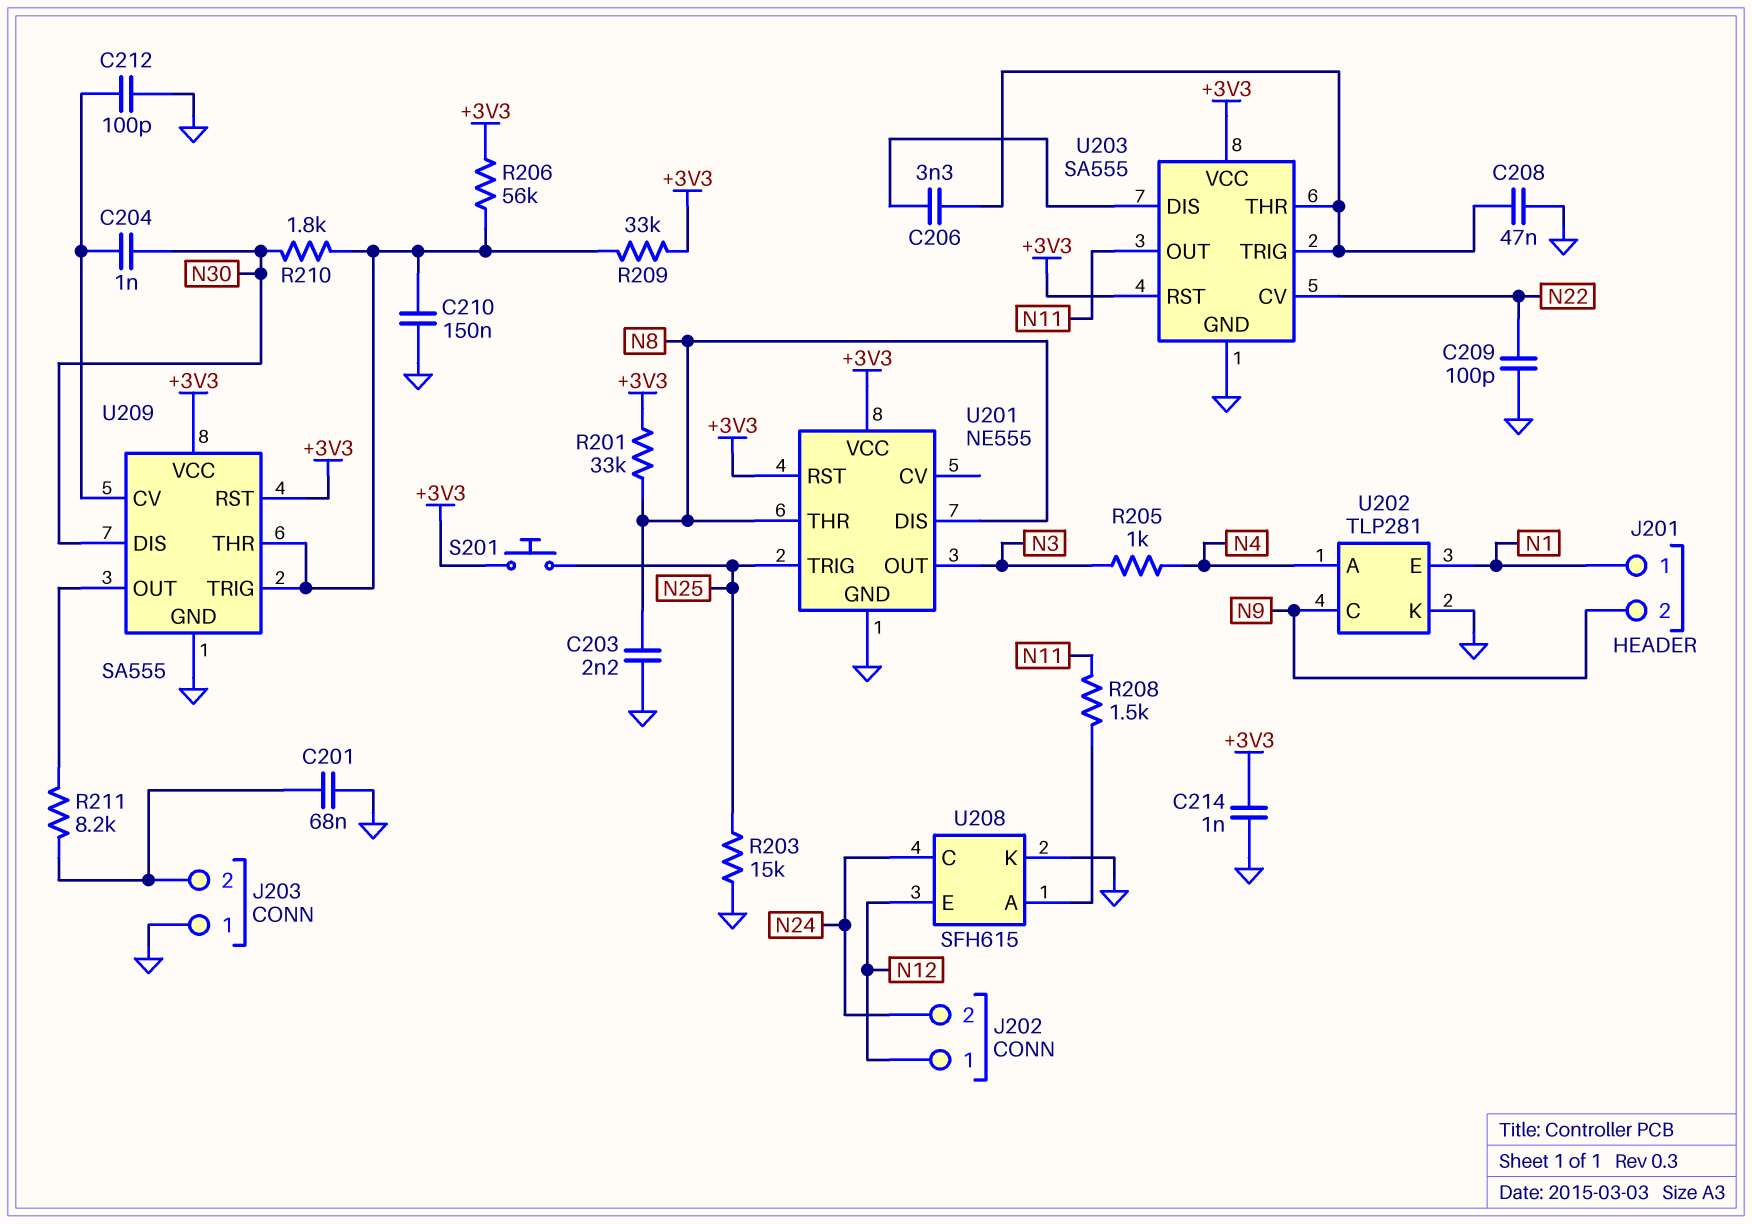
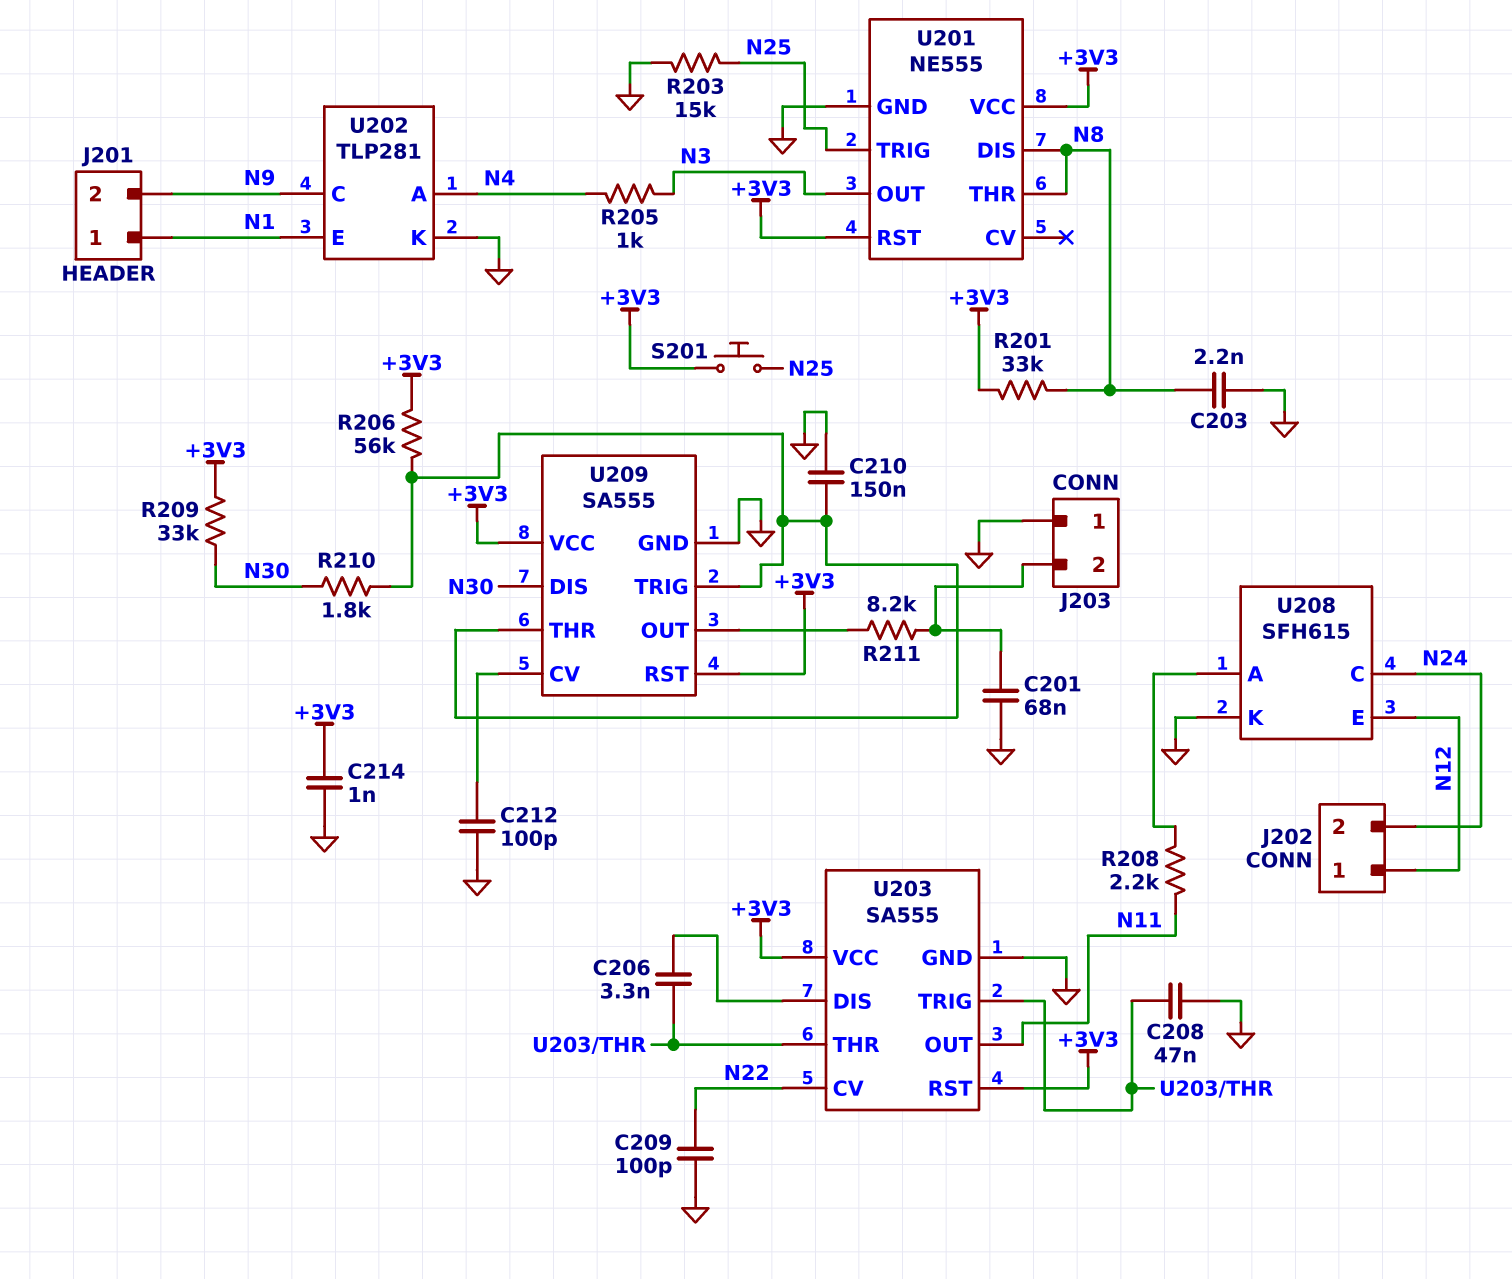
C204: 1nF (N30, U209/CV) -> none
R208: 1.5k (N11, U208/A) -> 2.2k (N11, U208/A)
R209: 33k (+3V3, U209/THR) -> 33k (+3V3, N30)

